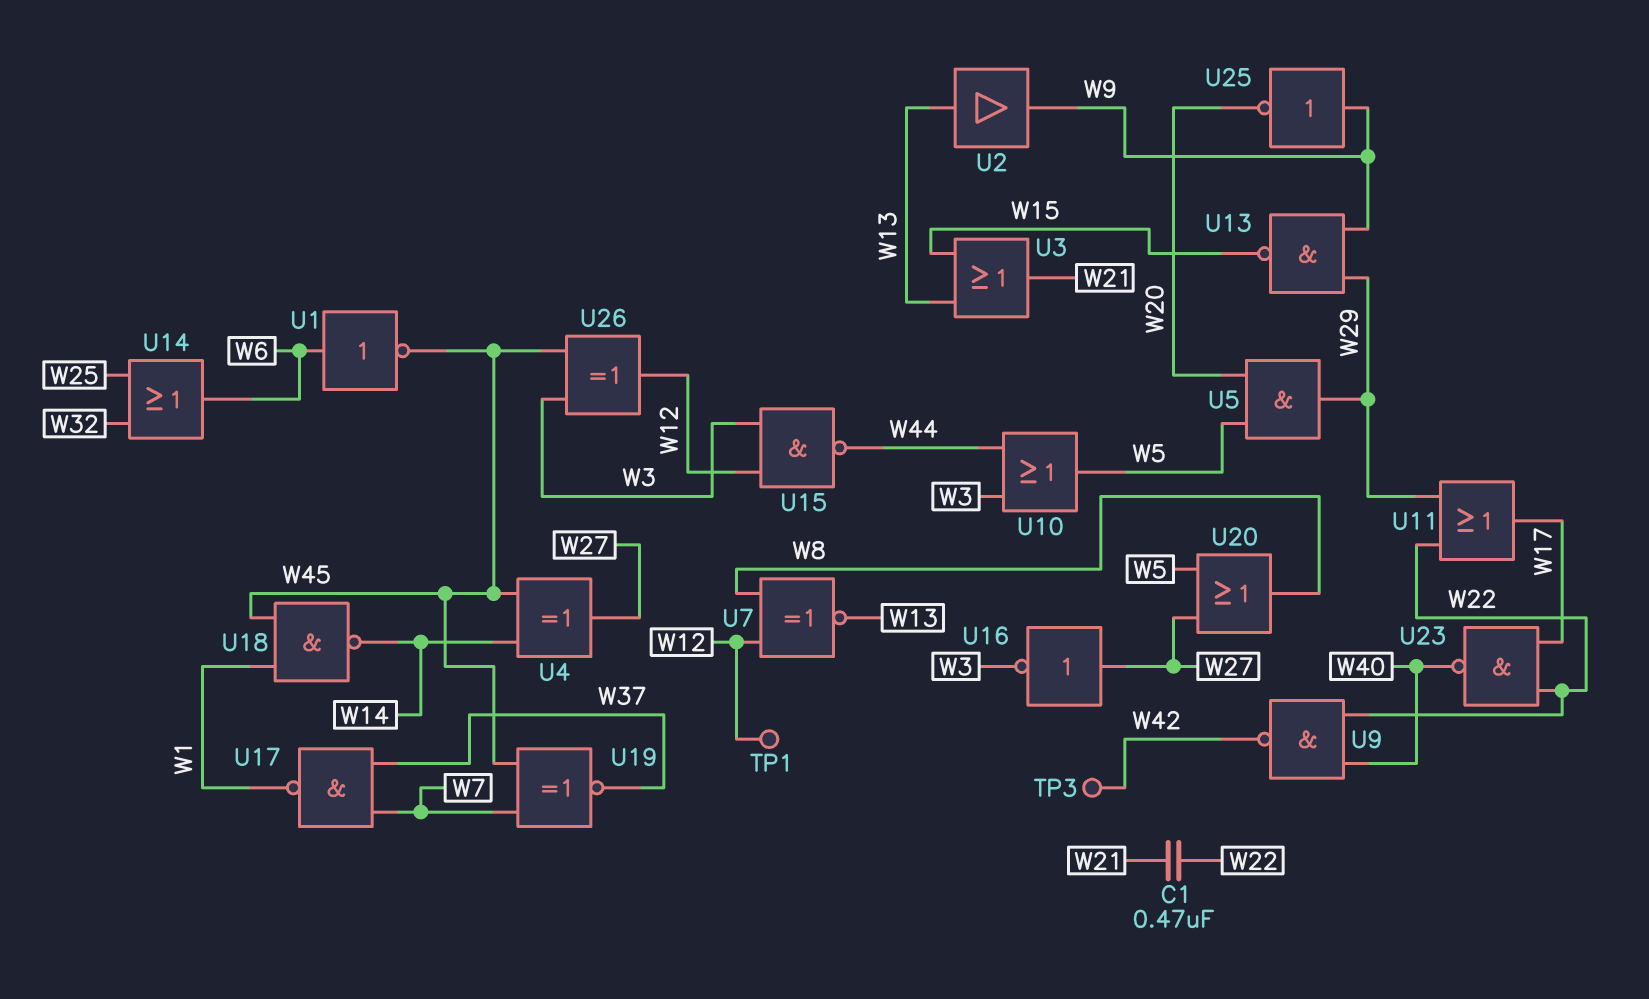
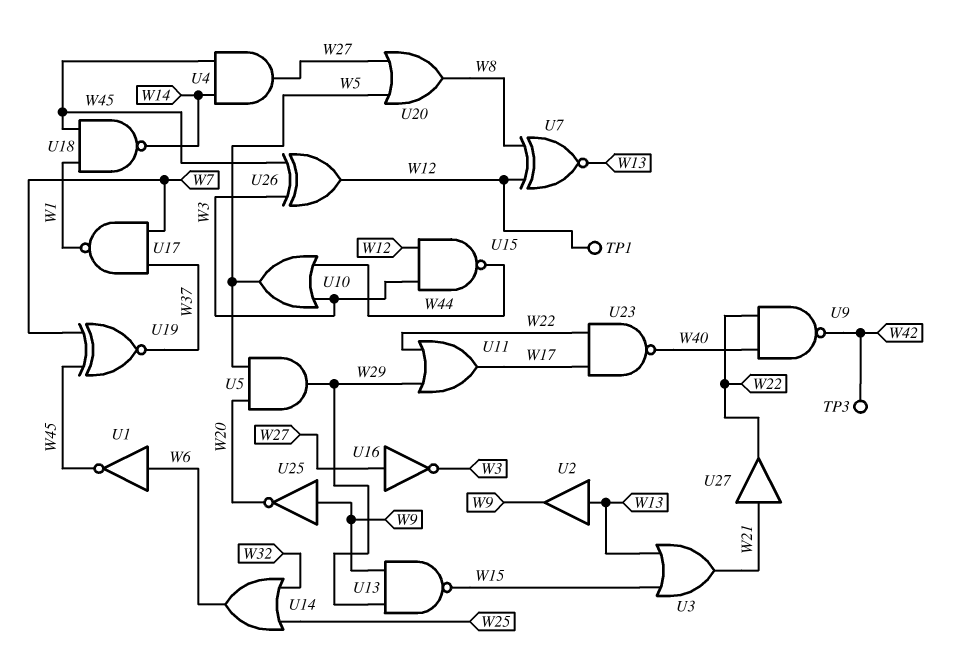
C1: 470nF (W21, W22) -> none
U4: XOR (in W14, in W45, out W27) -> AND (in W14, in W45, out W27)
U27: none -> buffer (in W21, out W22)

